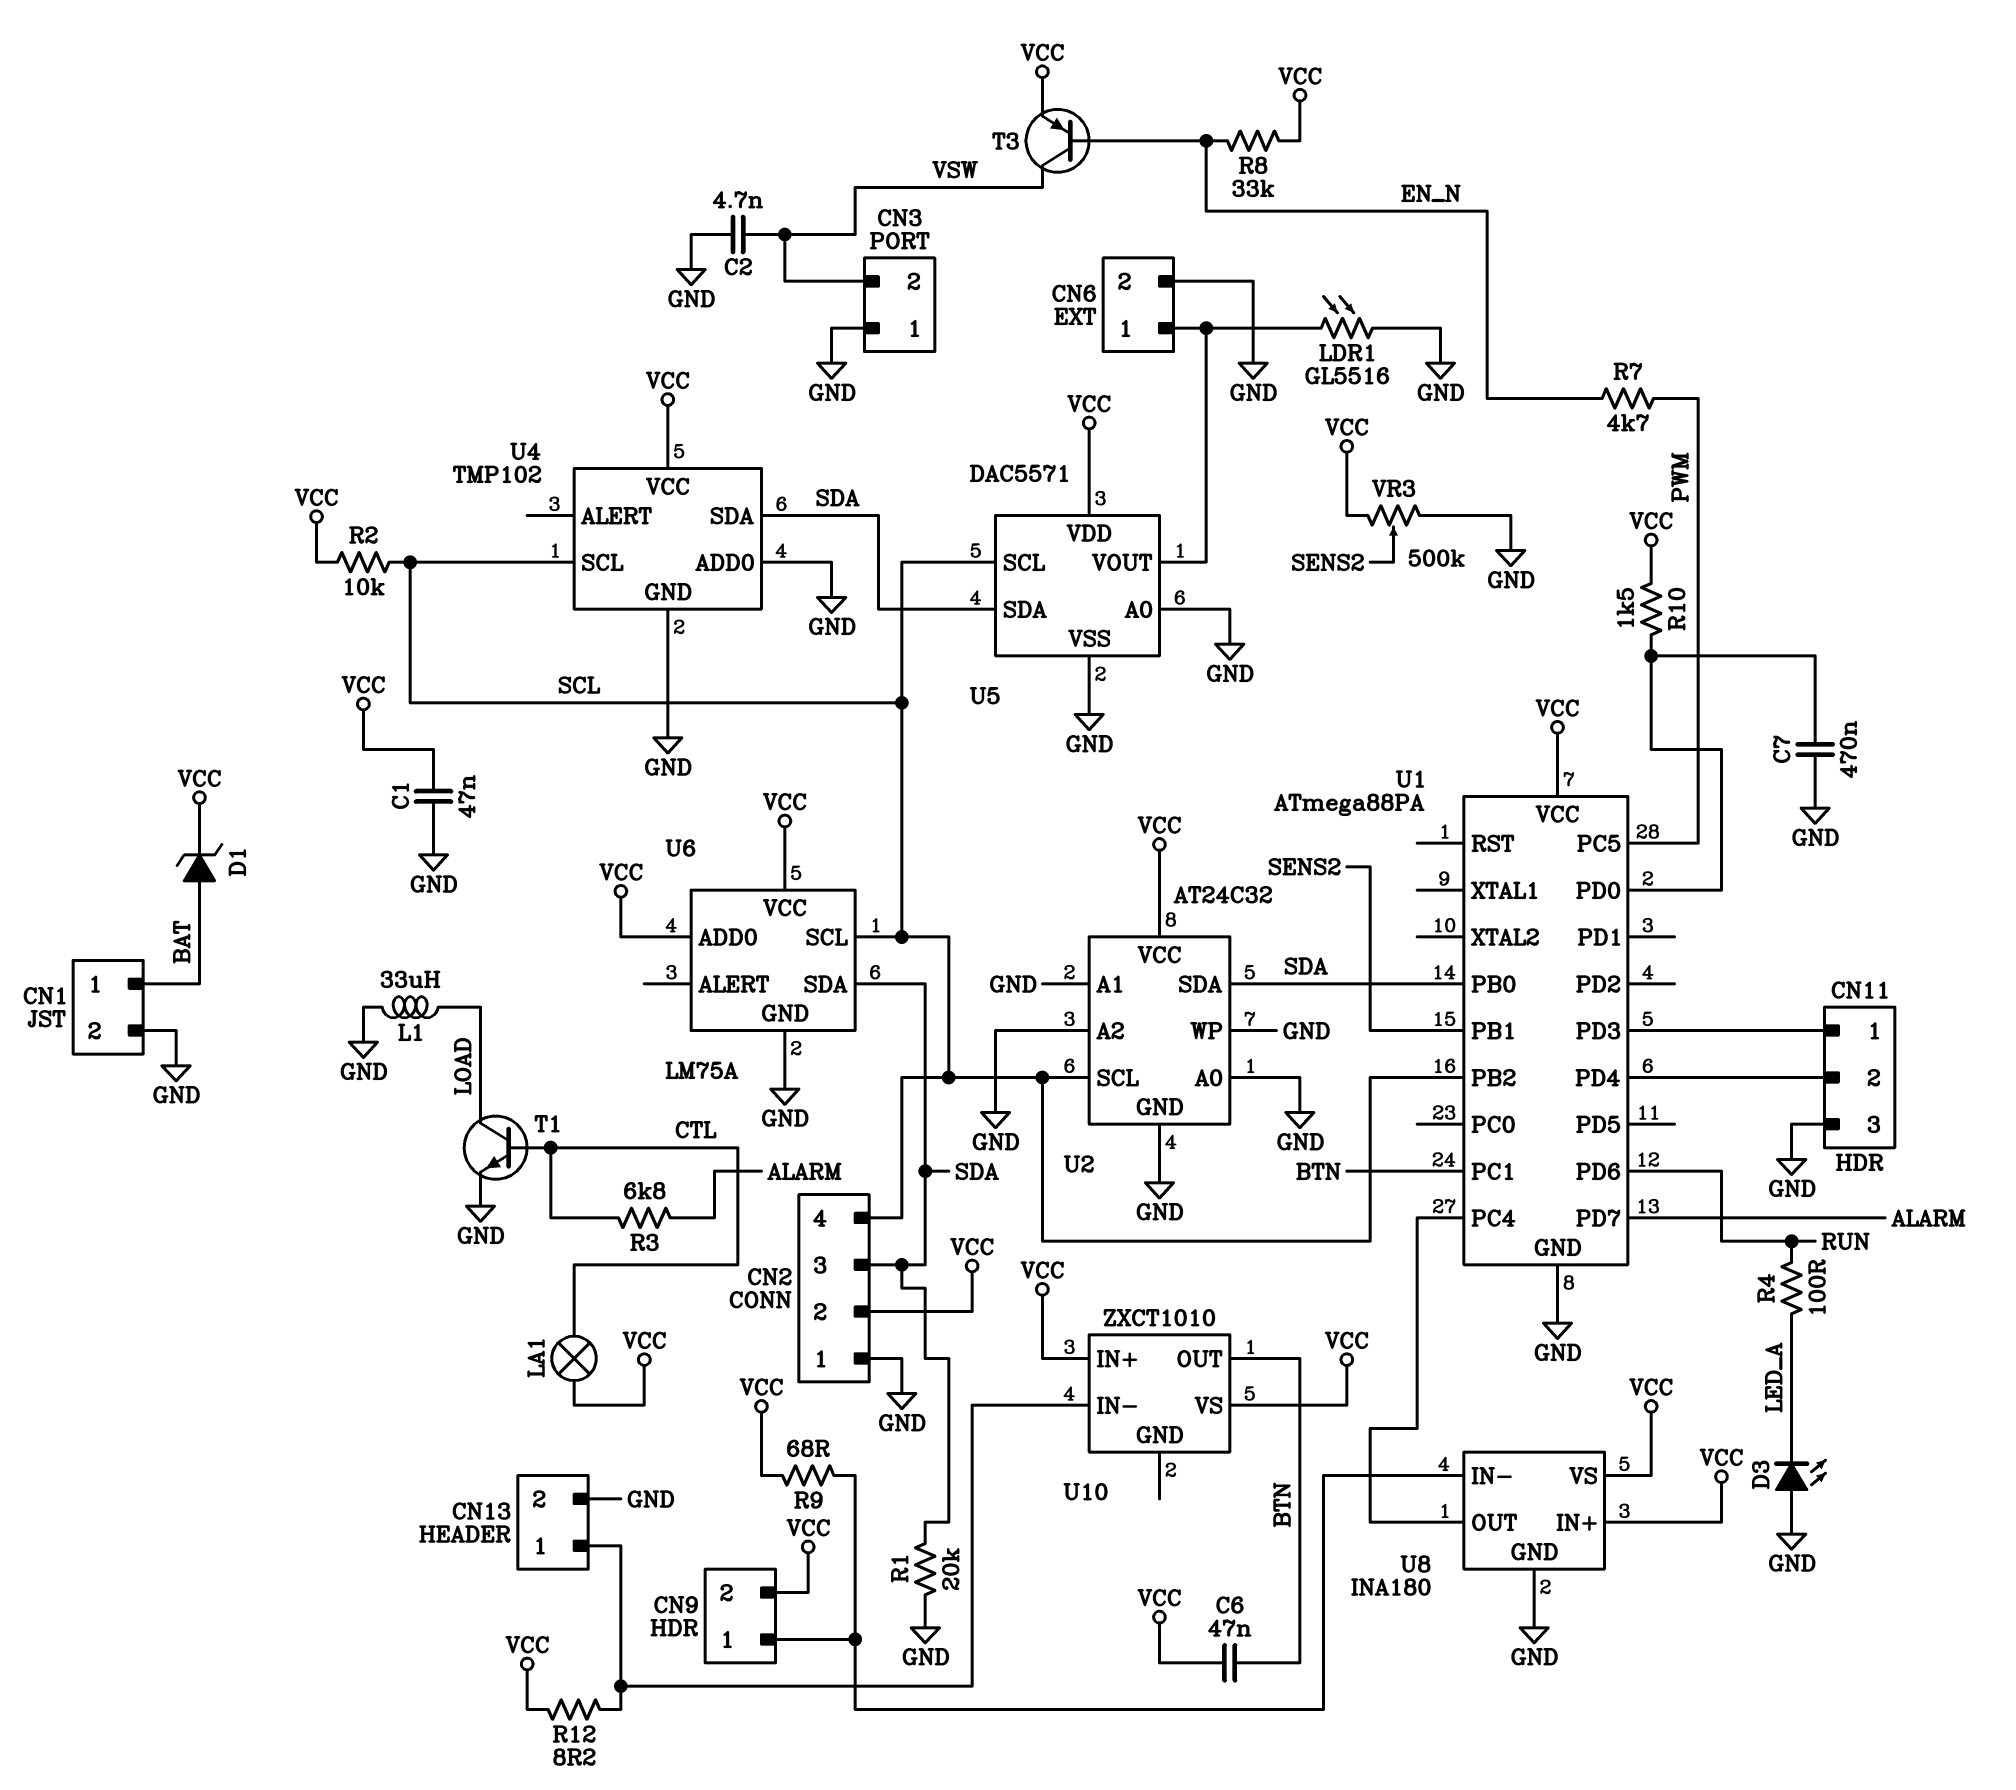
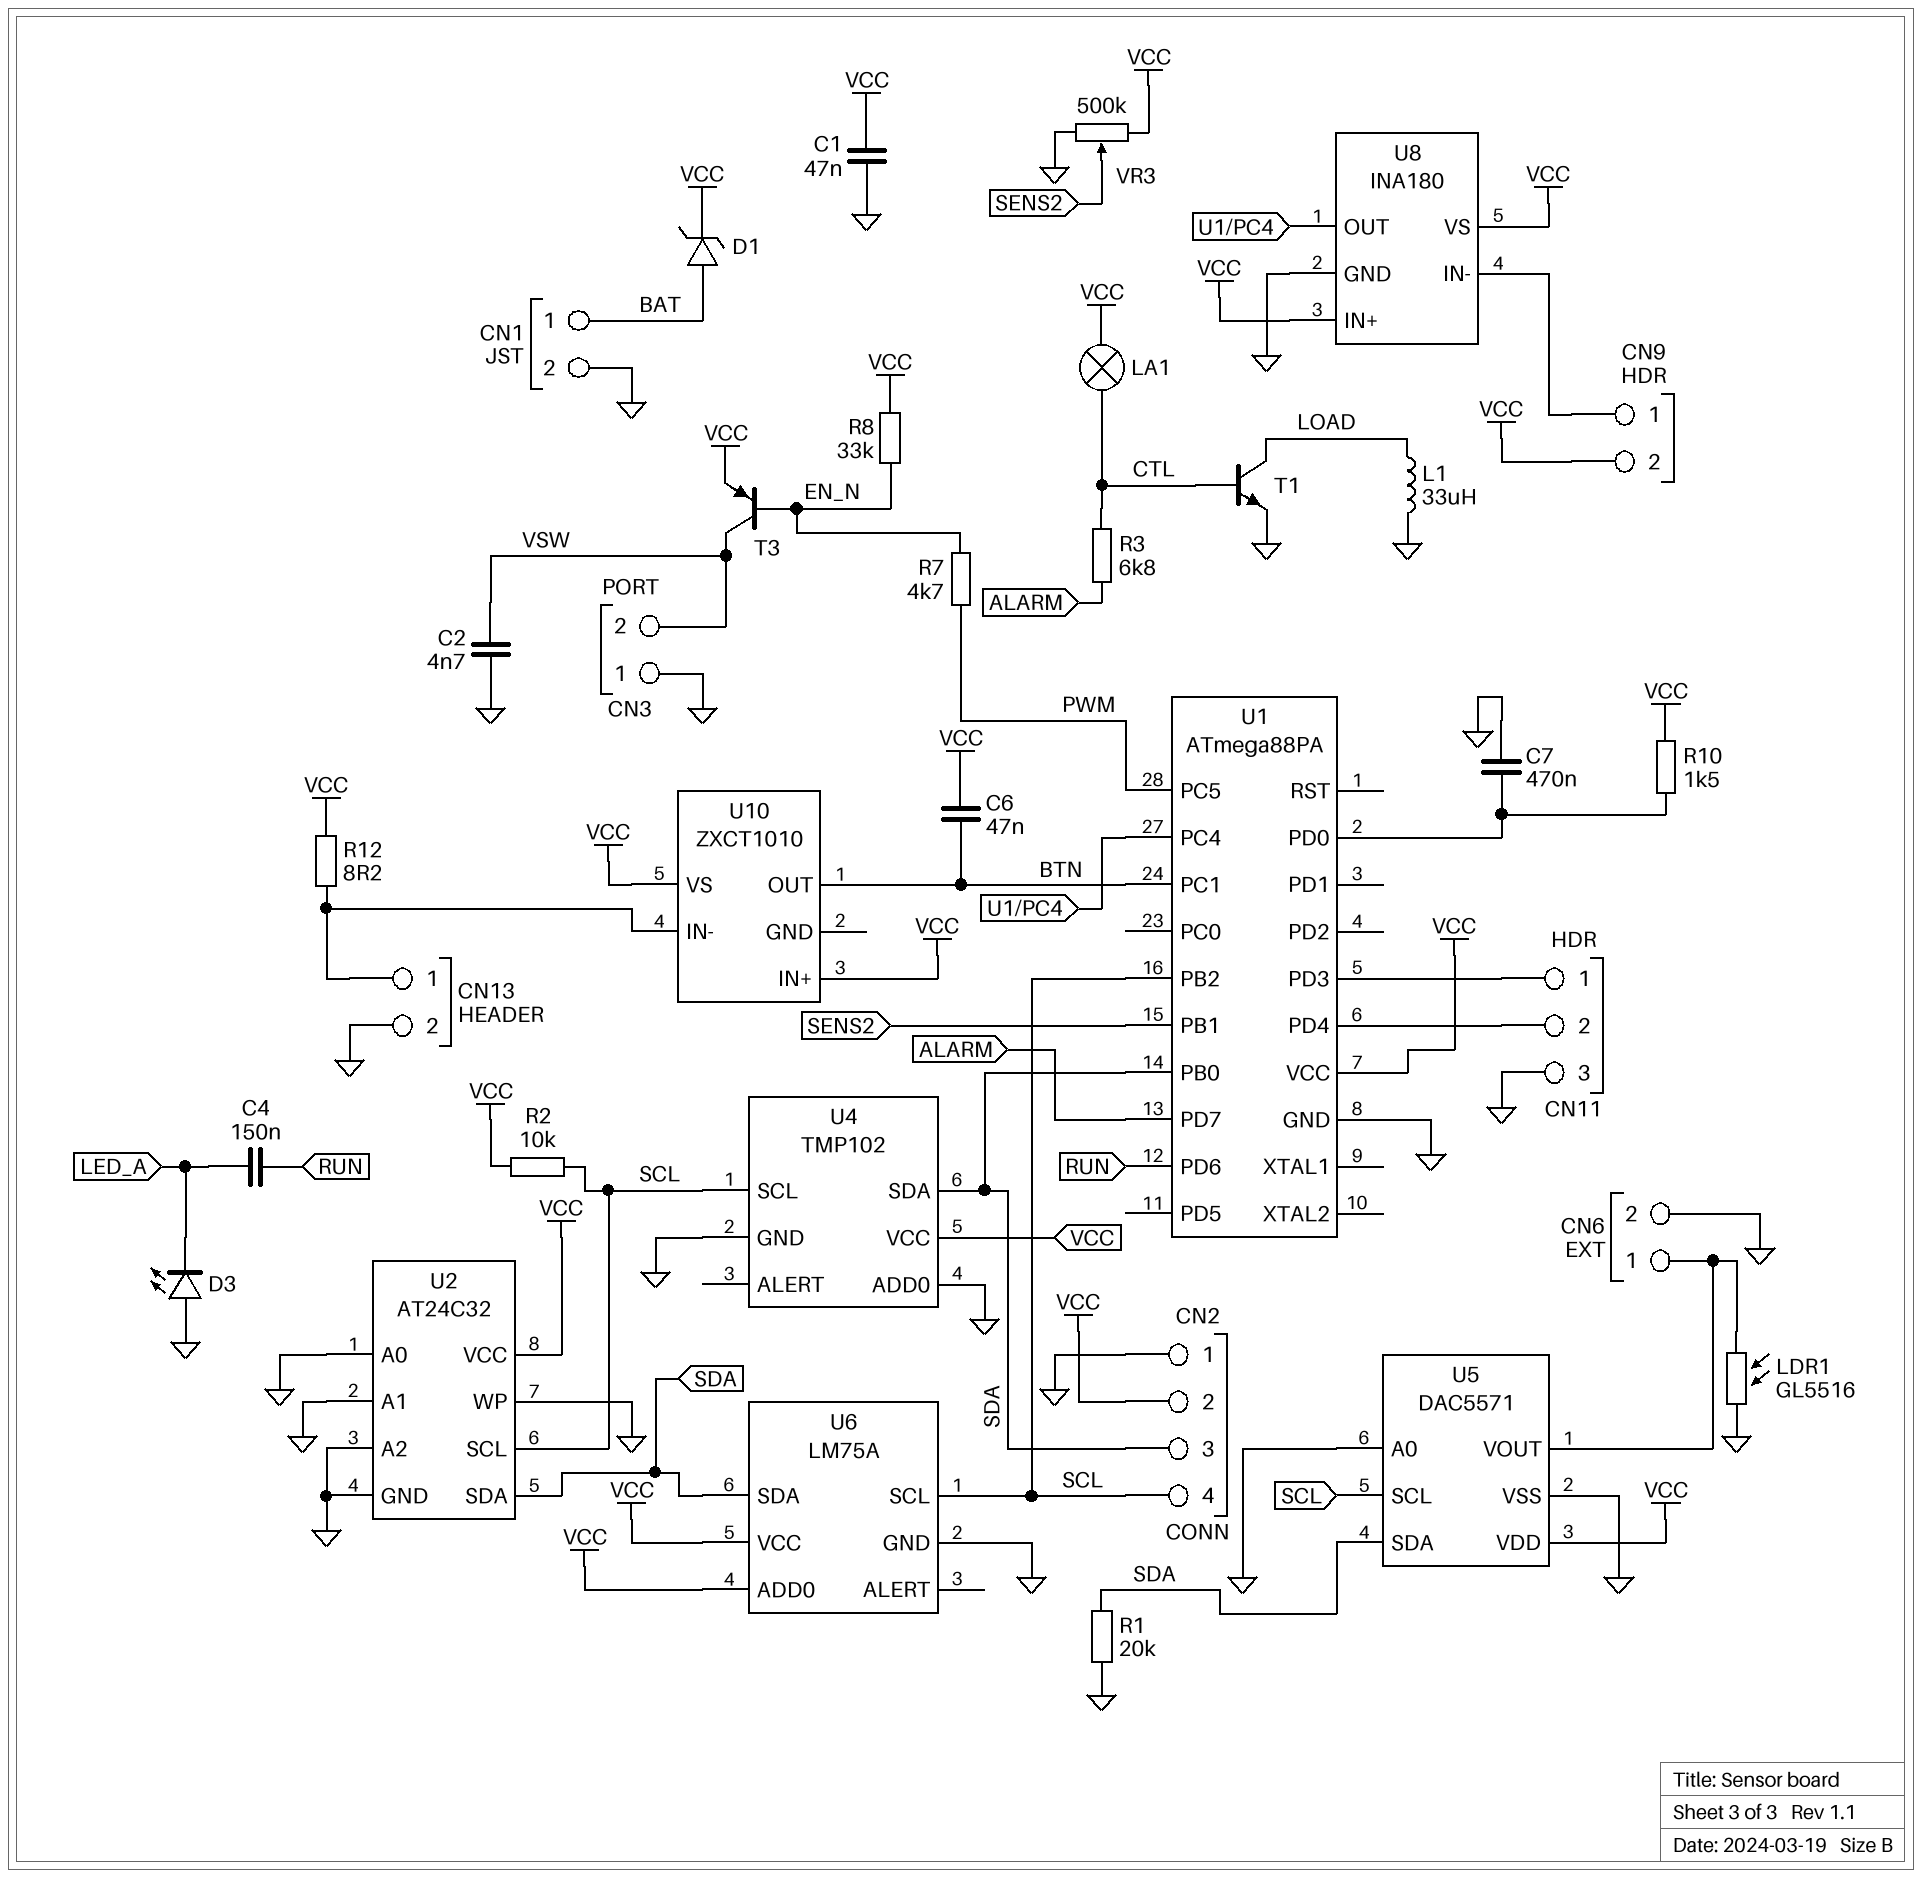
C4: none -> 150nF (LED_A, RUN)
R4: 100 (LED_A, RUN) -> none
R9: 68 (CN9/1, VCC) -> none

